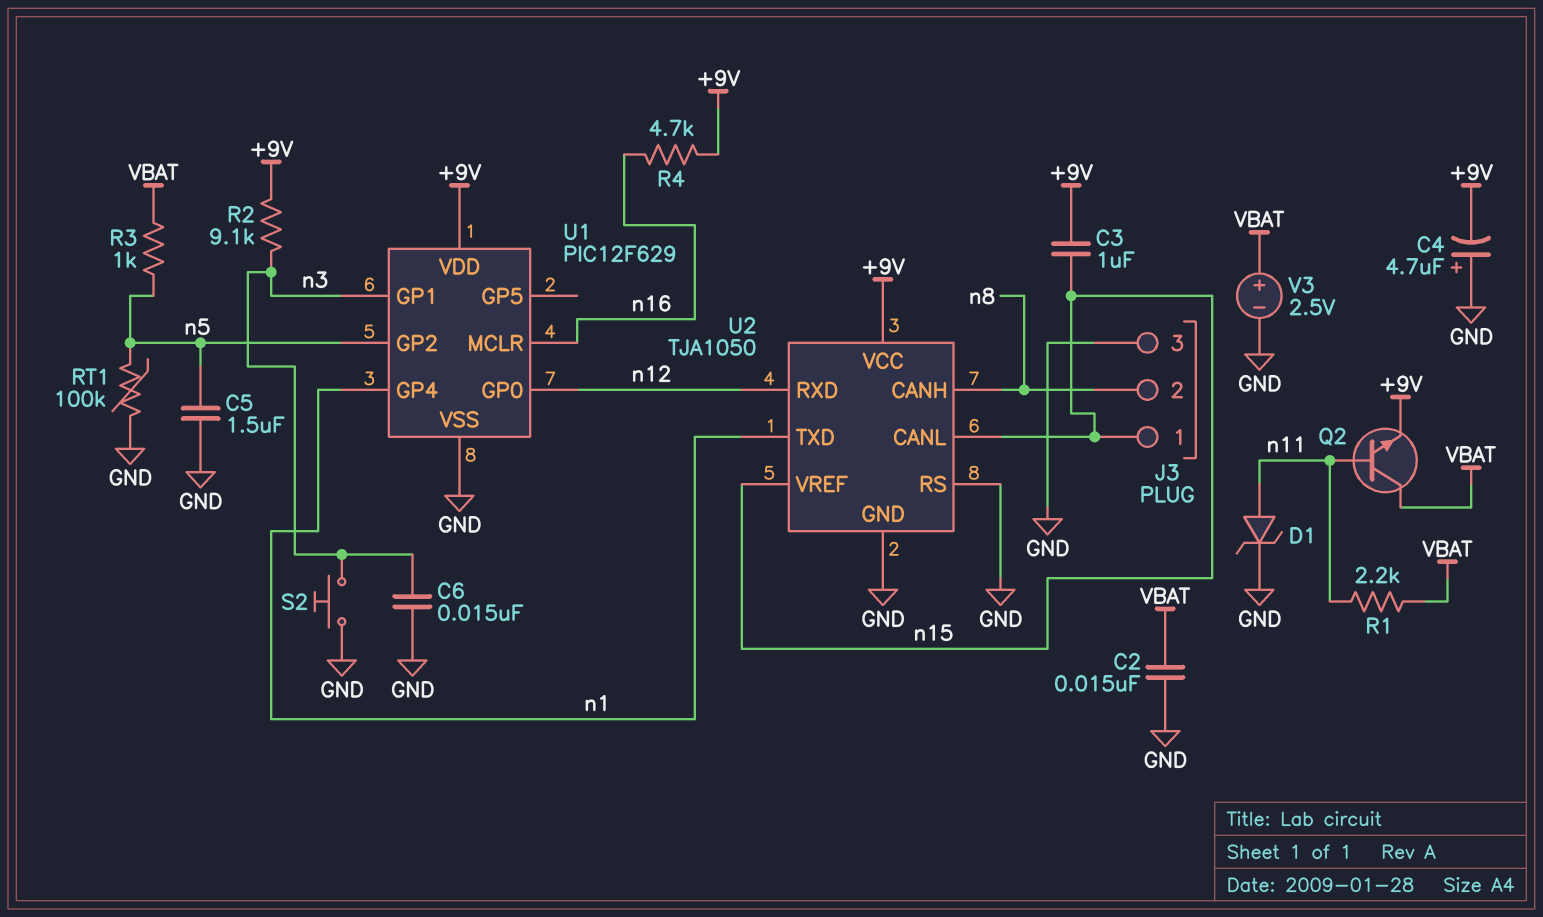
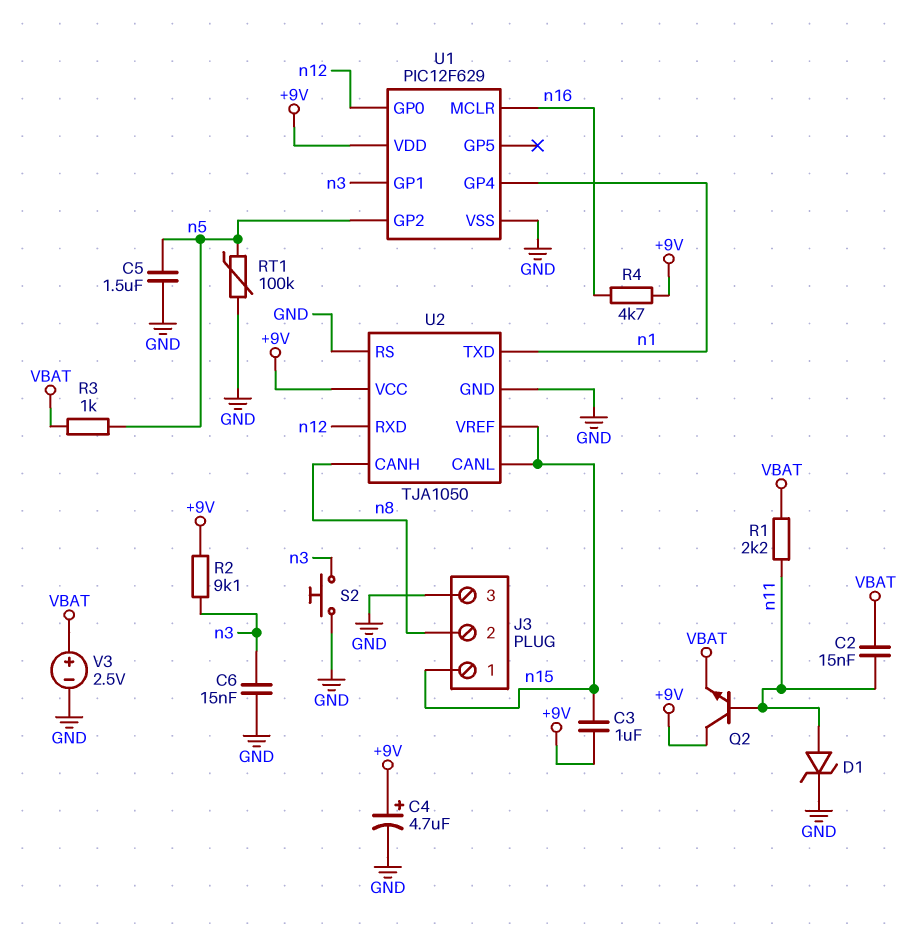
C2: 15nF (GND, VBAT) -> 15nF (VBAT, n11)
C4: 4.7uF (plus GND, minus +9V) -> 4.7uF (plus +9V, minus GND)
Q2: NPN (B n11, C VBAT, E +9V) -> NPN (B n11, C +9V, E VBAT)

